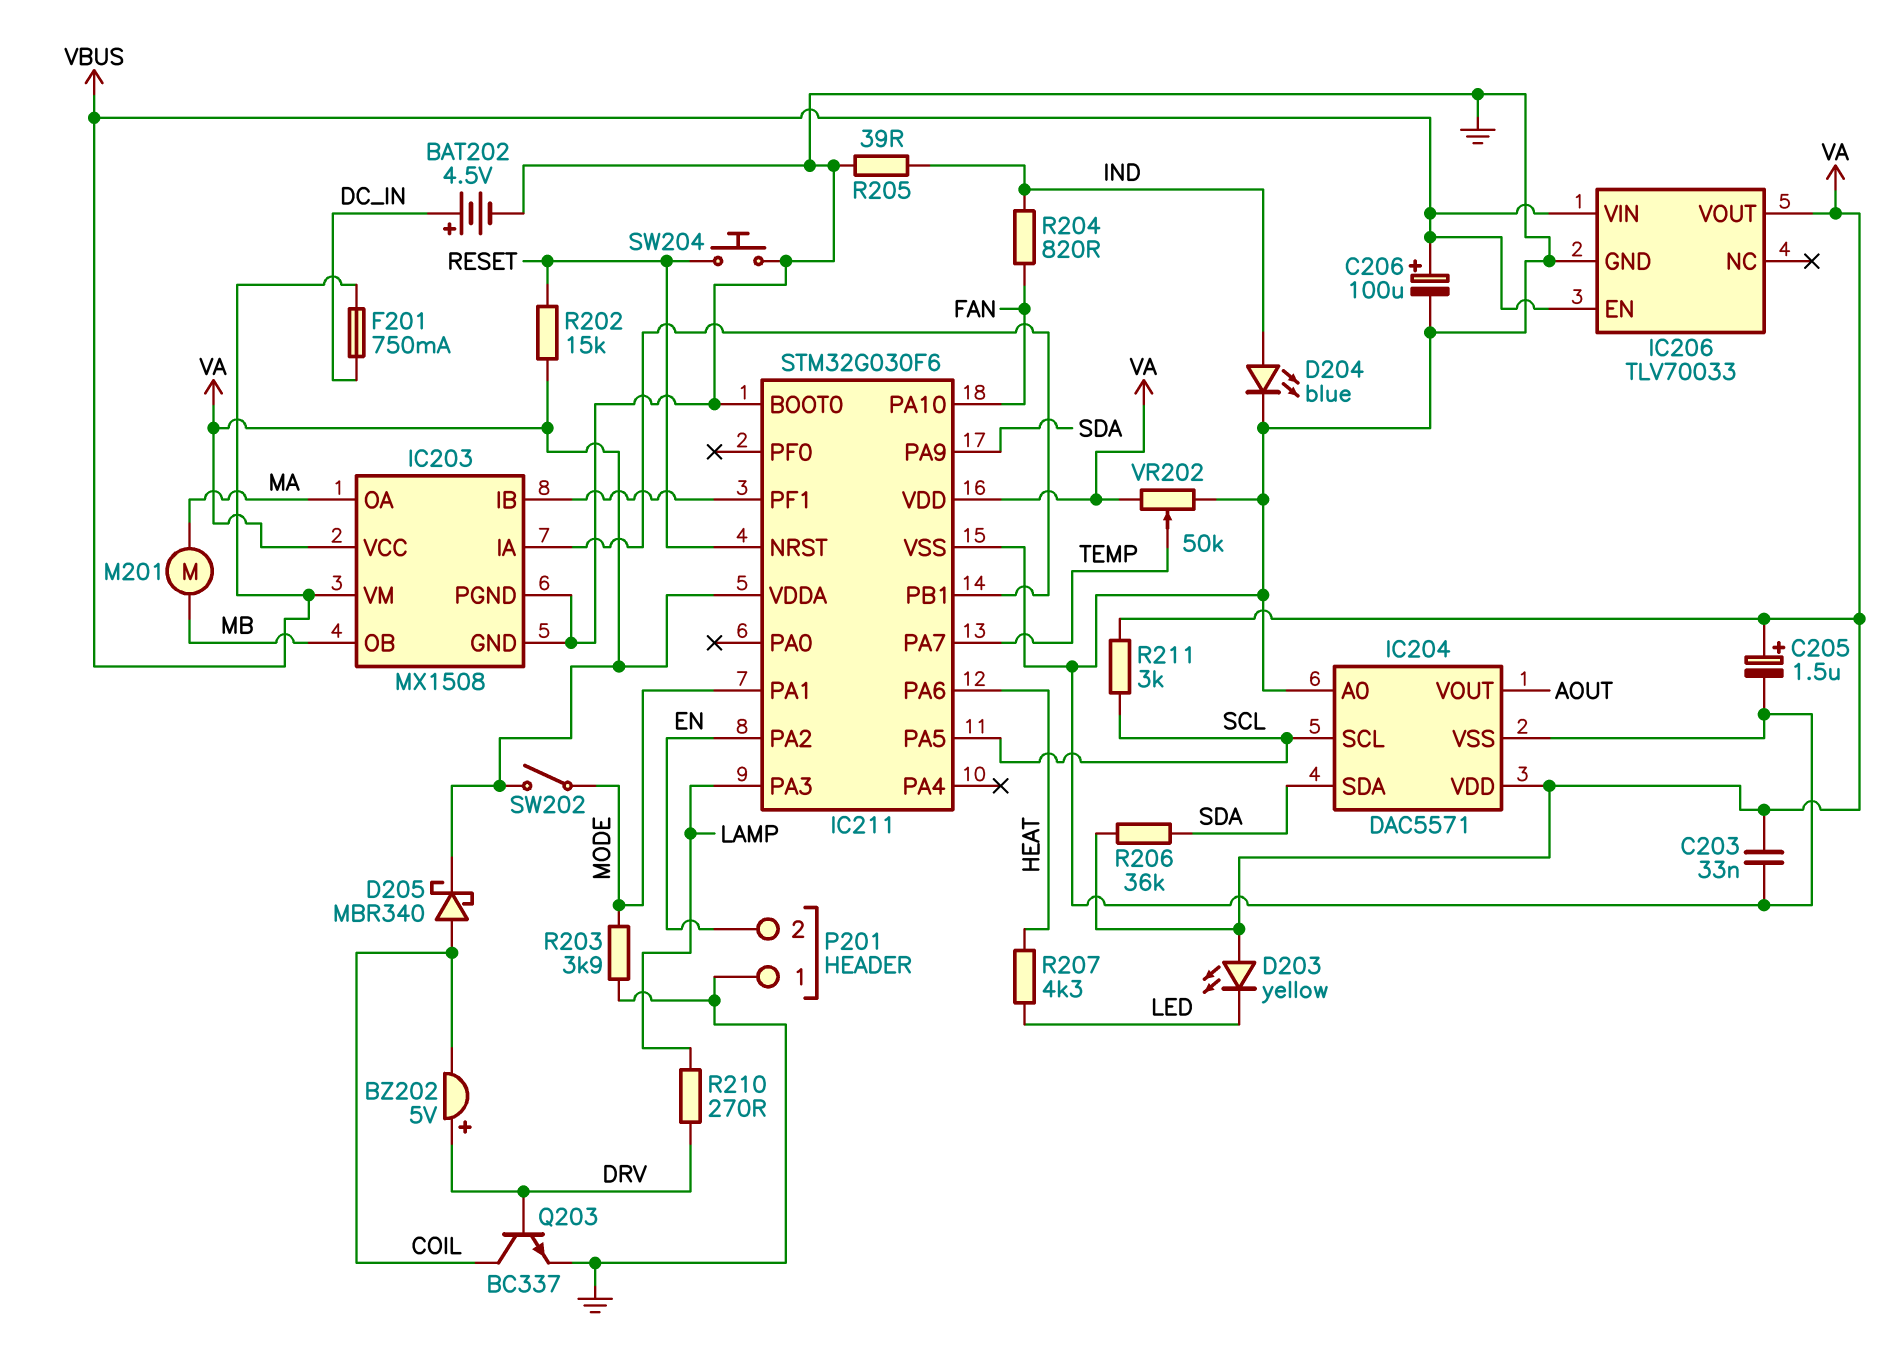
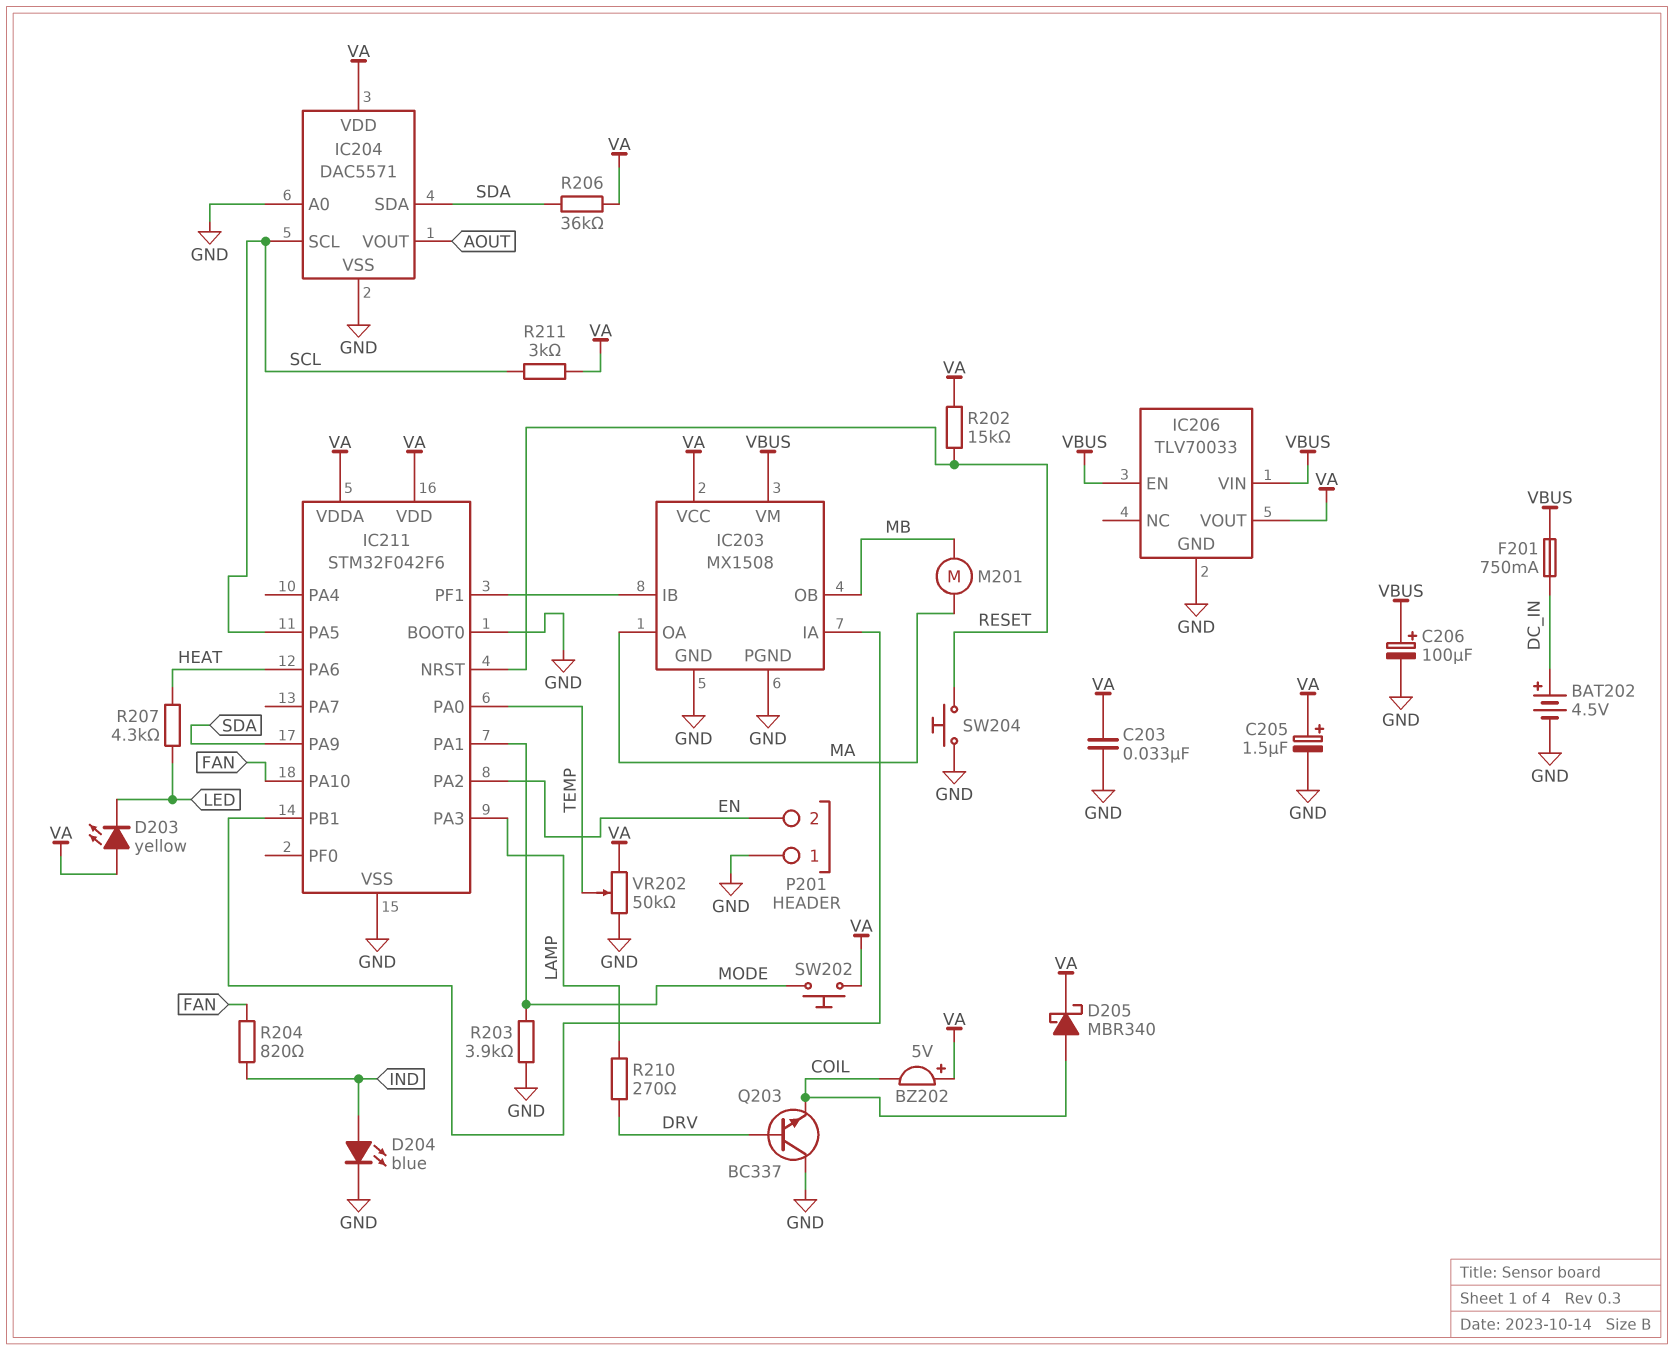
BZ202: buzzer 5V (plus DRV, minus COIL) -> buzzer 5V (plus VA, minus COIL)
IC211: STM32G030F6 -> STM32F042F6
IC211 pin PA0: none -> TEMP
IC211 pin PA7: TEMP -> none
Q203: NPN BC337 (B DRV, C COIL, E GND) -> NPN BC337 (B DRV, C GND, E COIL)
R205: 39 (GND, IND) -> none
SW202: switch (MODE, VA) -> button (MODE, VA)

